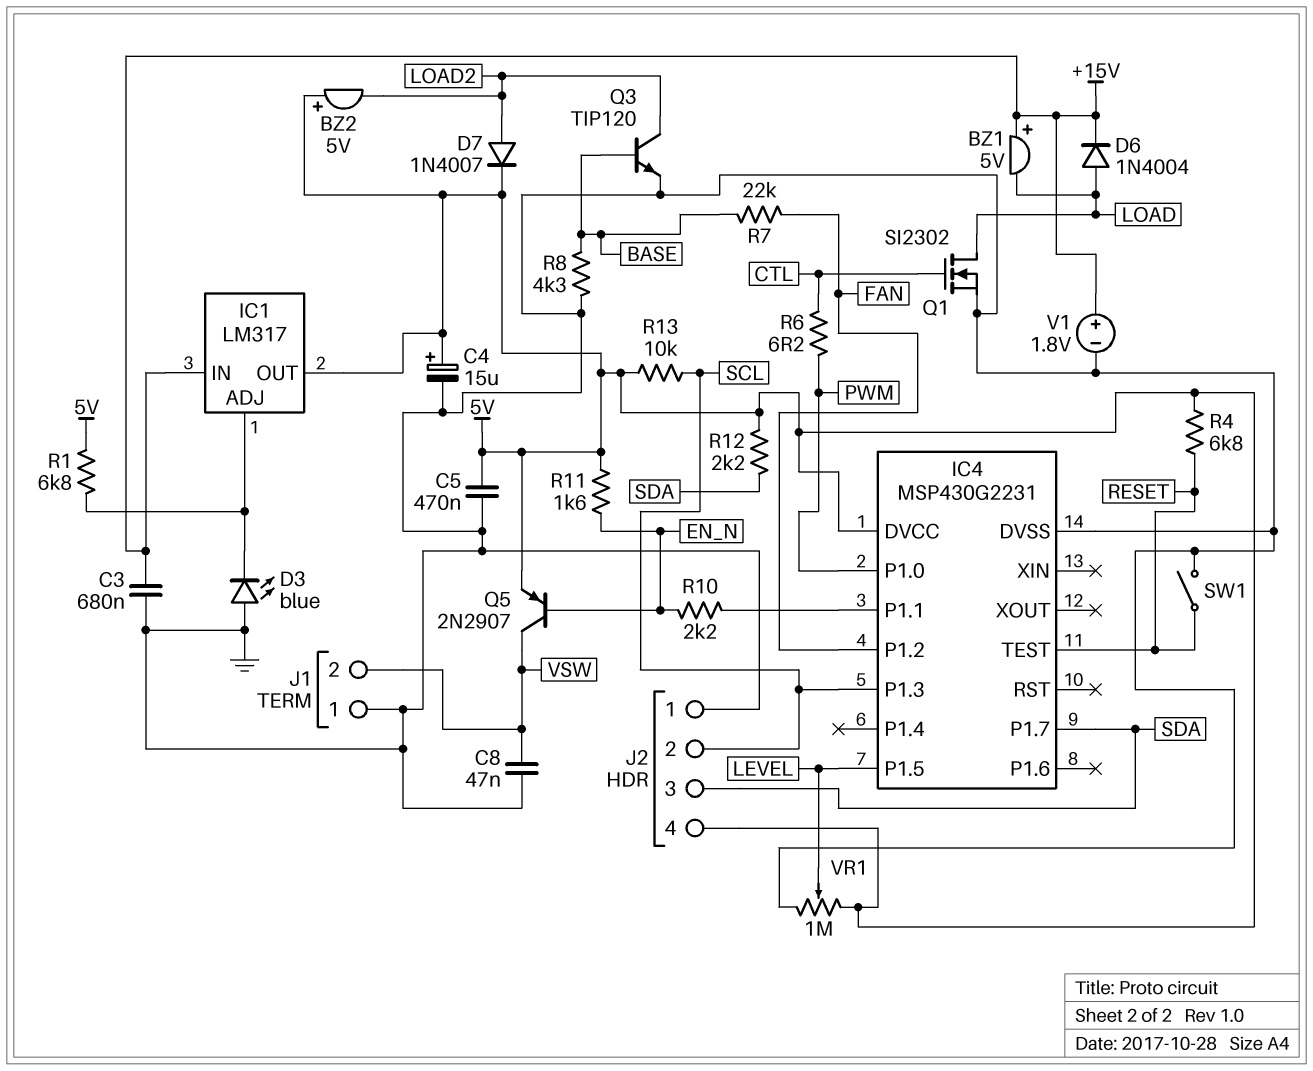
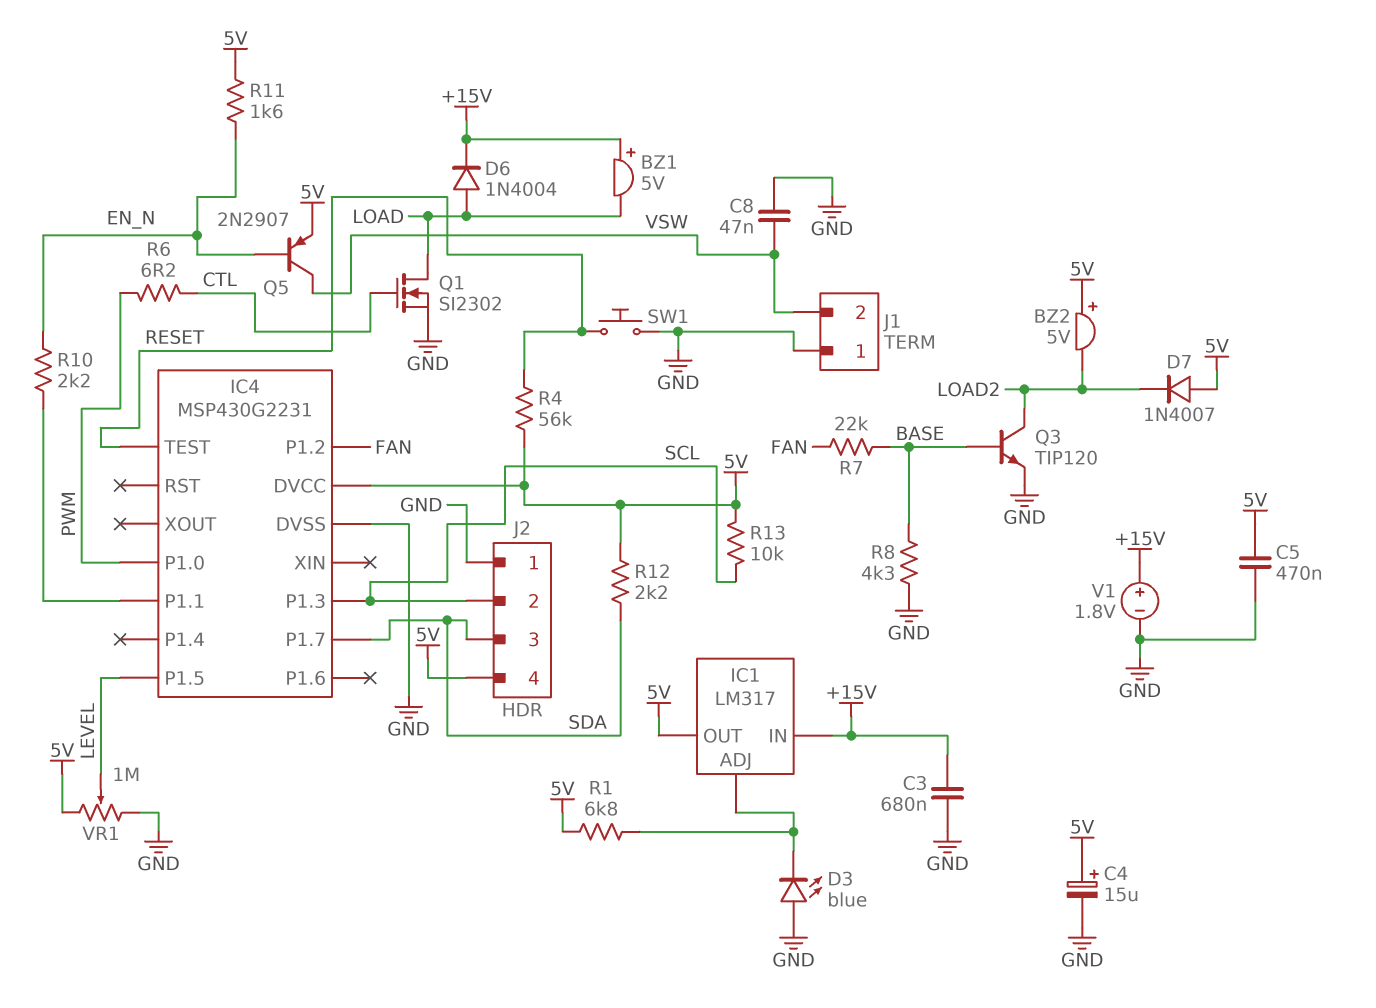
D7: diode 1N4007 (A LOAD2, K 5V) -> diode 1N4007 (A 5V, K LOAD2)
R4: 6.8k (5V, RESET) -> 56k (5V, RESET)
SW1: switch (GND, RESET) -> button (GND, RESET)

